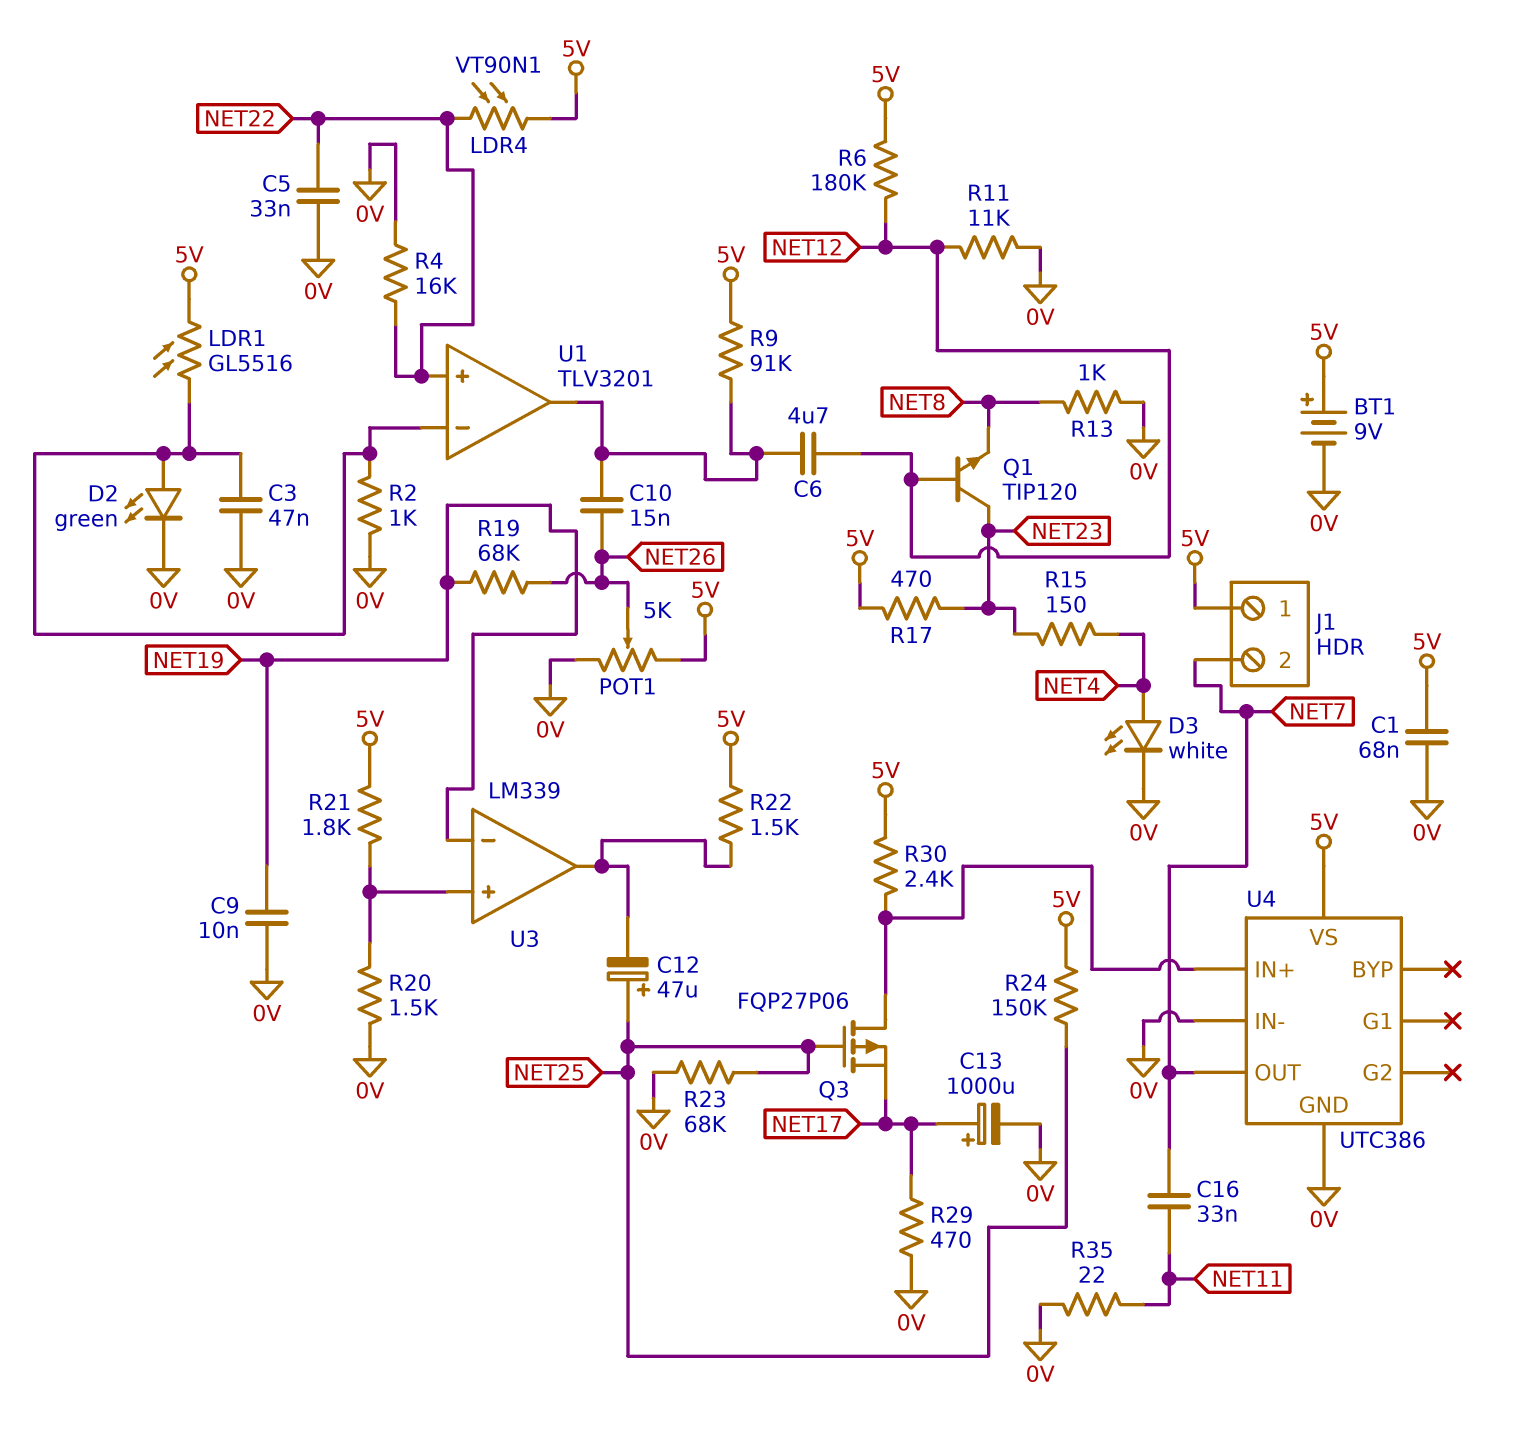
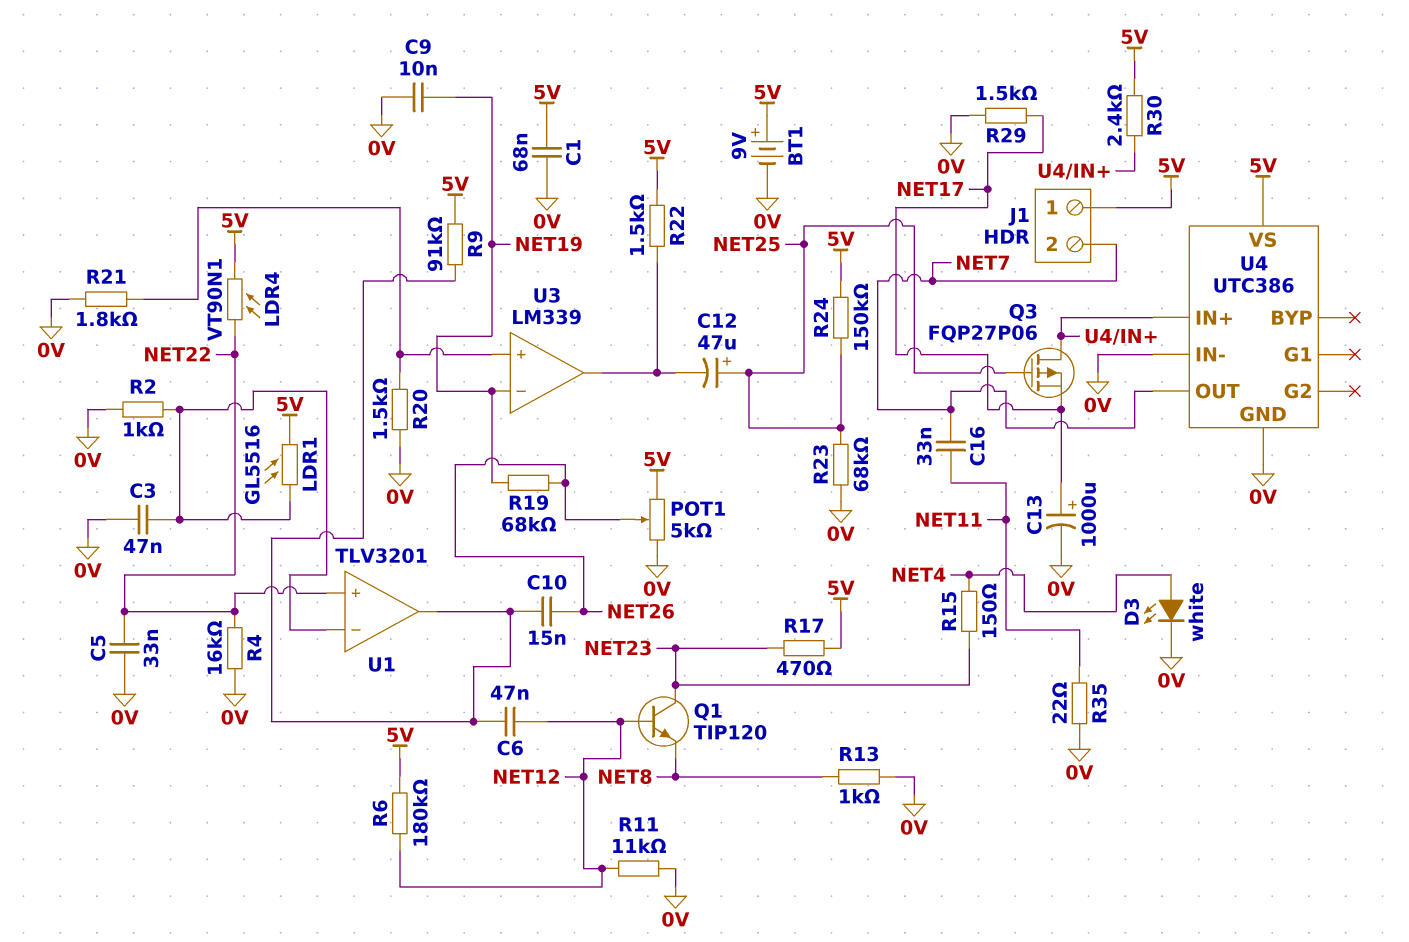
C6: 4.7uF (NET12, U1/out) -> 47nF (NET12, U1/out)
D2: LED green (A U1/in-, K 0V) -> none
R21: 1.8k (5V, U3/in+) -> 1.8k (0V, U3/in+)
R29: 470 (0V, NET17) -> 1.5k (0V, NET17)

